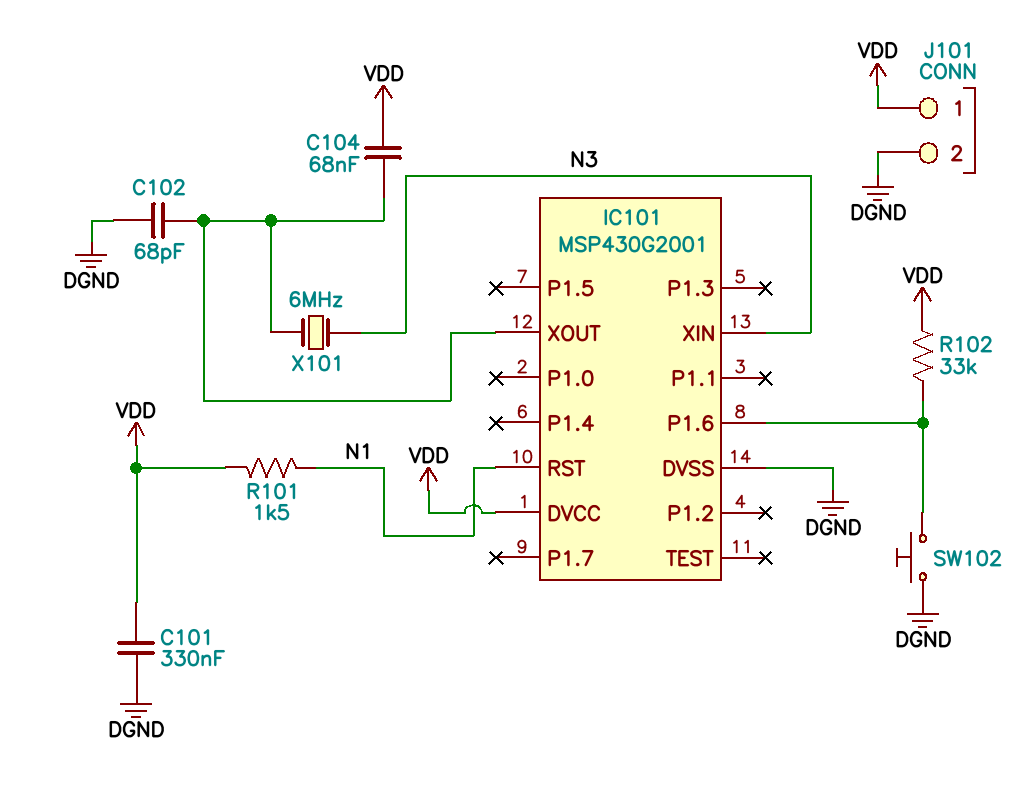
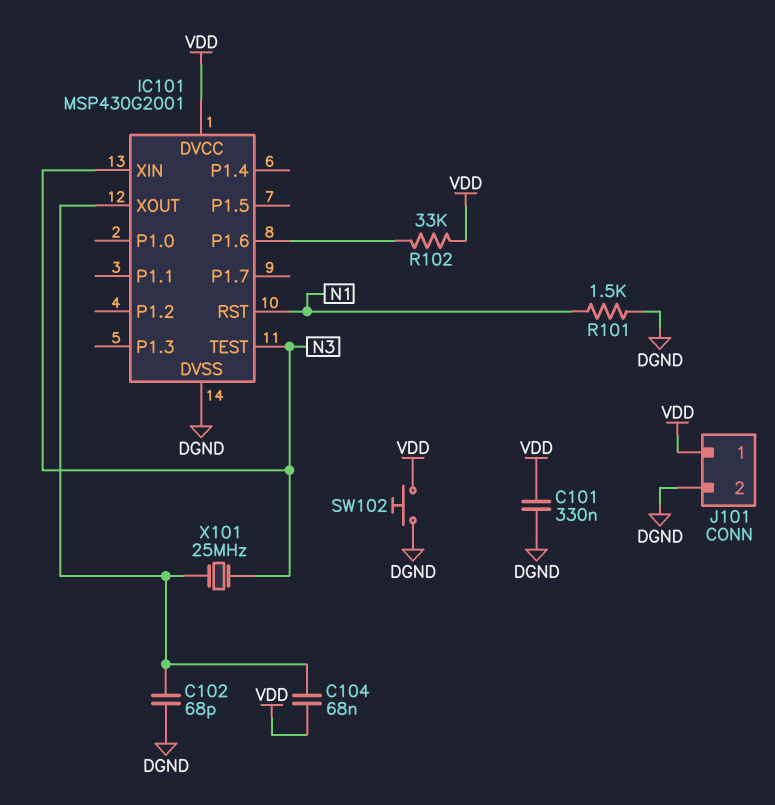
IC101 pin TEST: none -> N3
R101: 1.5k (N1, VDD) -> 1.5k (DGND, N1)
SW102: button (DGND, IC101/P1.6) -> button (DGND, VDD)
X101: 6MHz (IC101/XOUT, N3) -> 25MHz (IC101/XOUT, N3)

